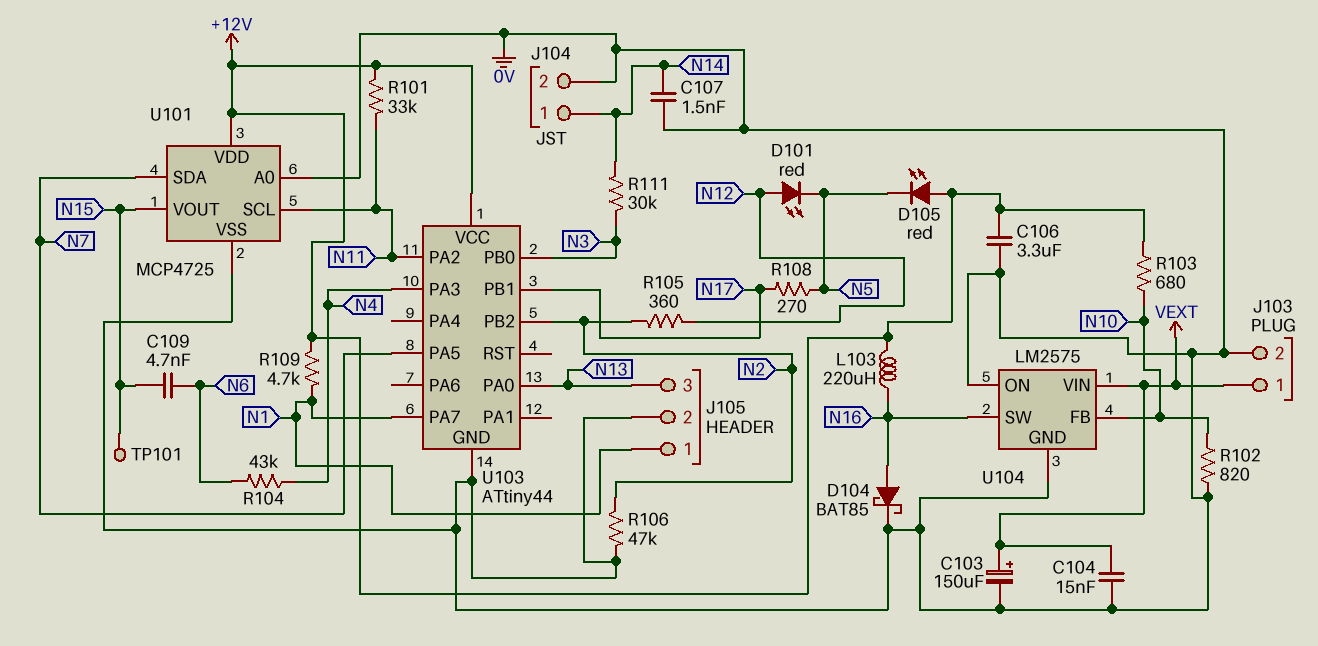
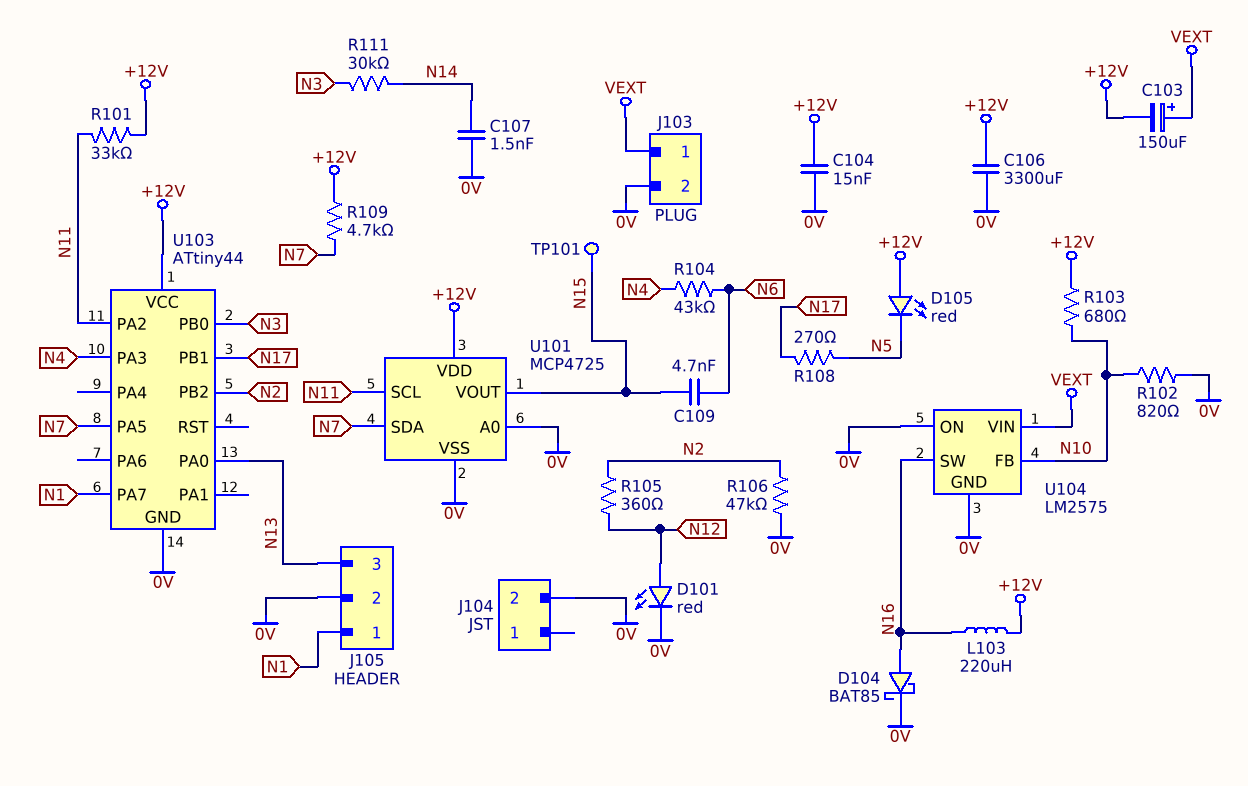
C103: 150uF (plus VEXT, minus 0V) -> 150uF (plus VEXT, minus +12V)
C104: 15nF (0V, VEXT) -> 15nF (+12V, 0V)
C106: 3.3uF (+12V, 0V) -> 3300uF (+12V, 0V)
D101: LED red (A N12, K N5) -> LED red (A N12, K 0V)
J104 pin 1: N14 -> none
R109: 4.7k (+12V, N1) -> 4.7k (+12V, N7)

